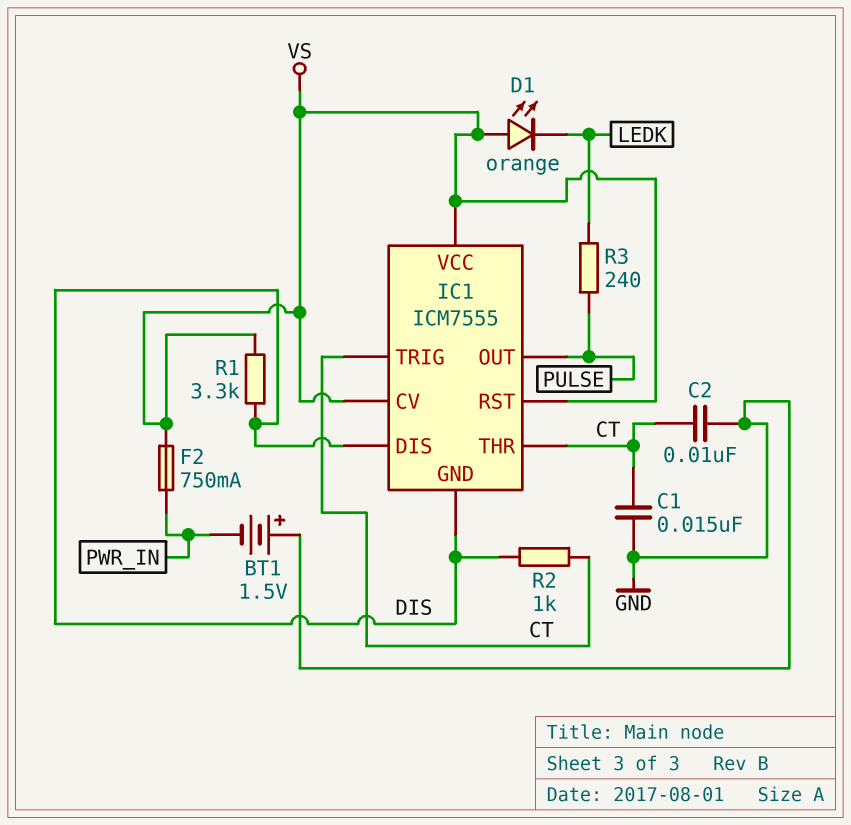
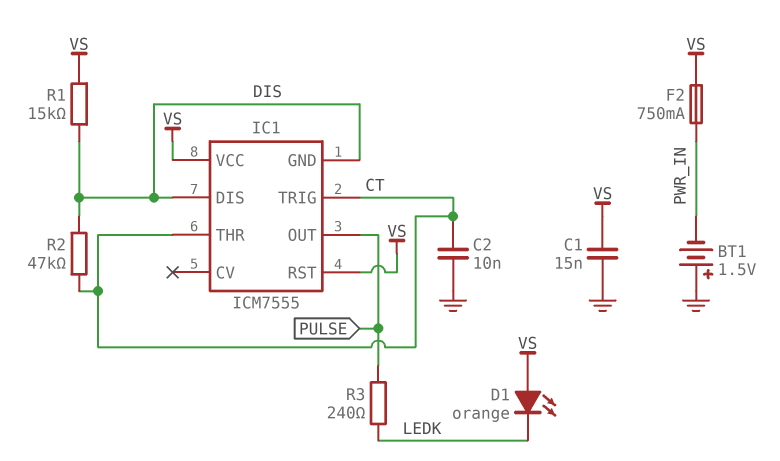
C1: 15nF (CT, GND) -> 15nF (GND, VS)
IC1 pin CV: VS -> none
R1: 3.3k (DIS, VS) -> 15k (DIS, VS)
R2: 1k (CT, DIS) -> 47k (CT, DIS)

